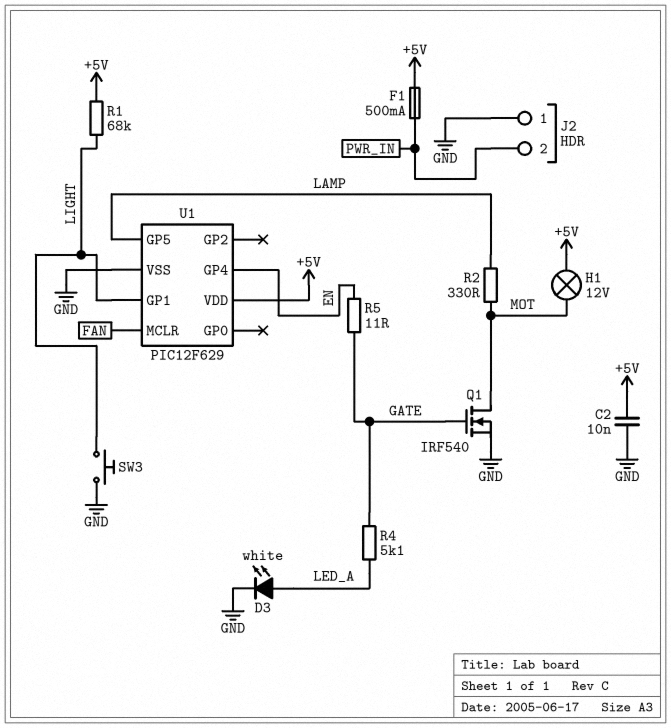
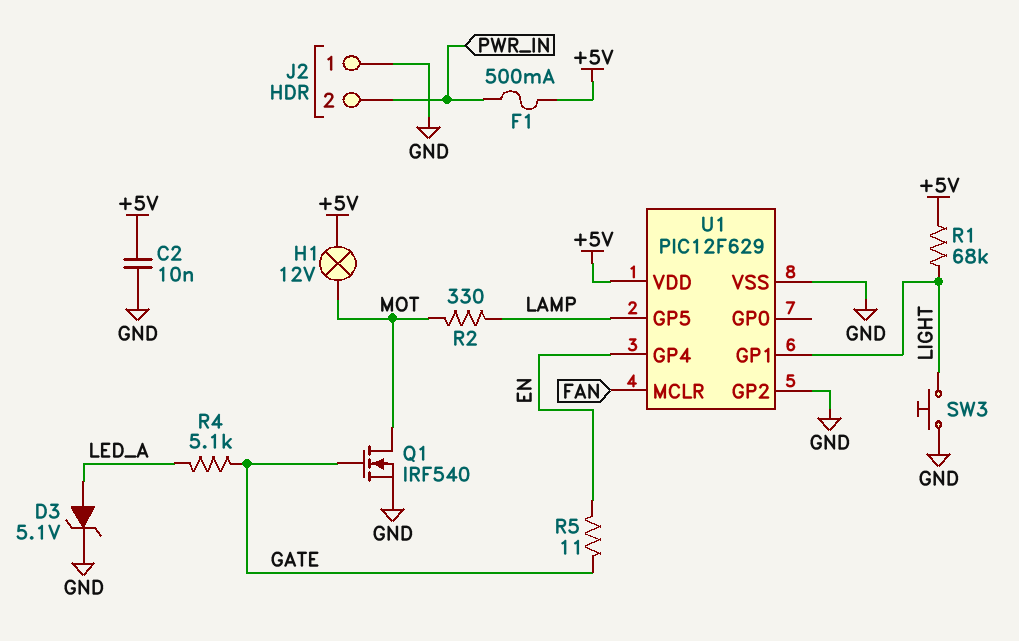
D3: LED white (A LED_A, K GND) -> zener 5.1V (A LED_A, K GND)
U1 pin GP2: none -> GND

